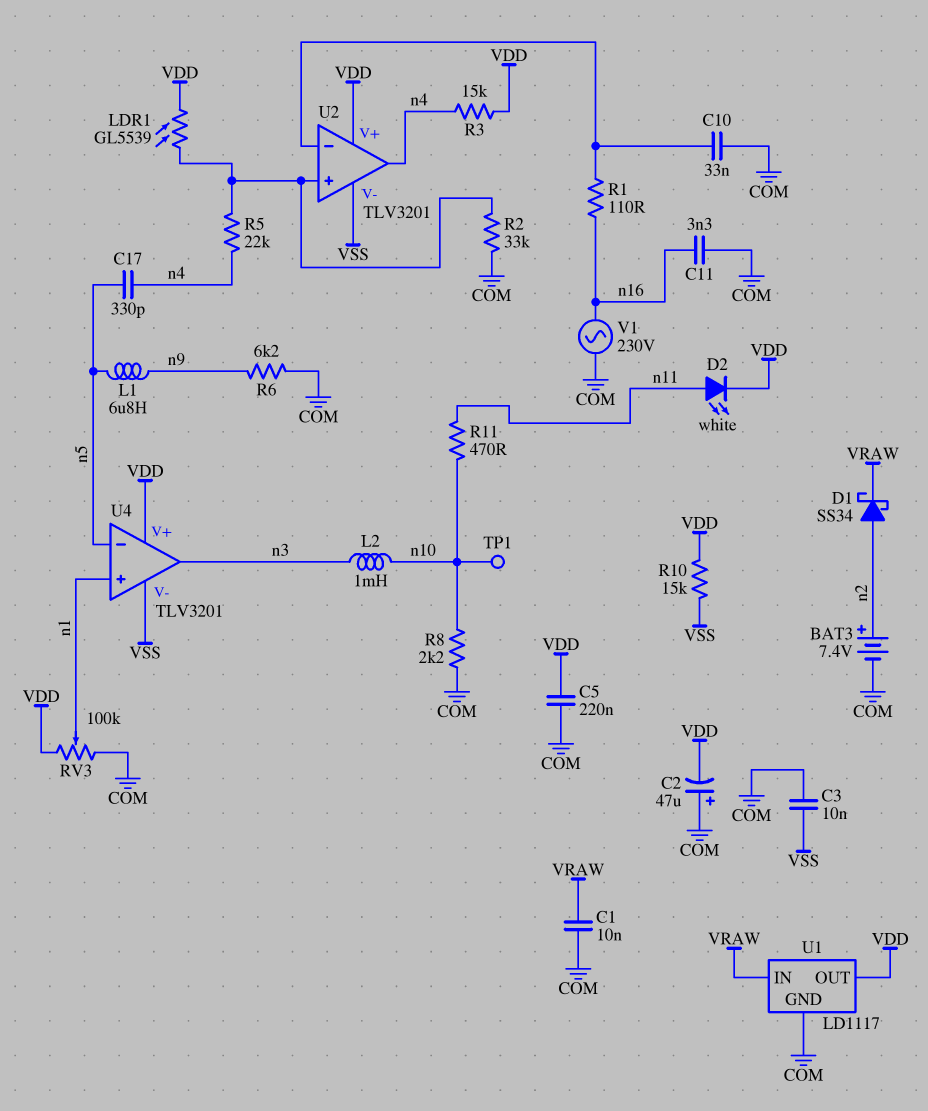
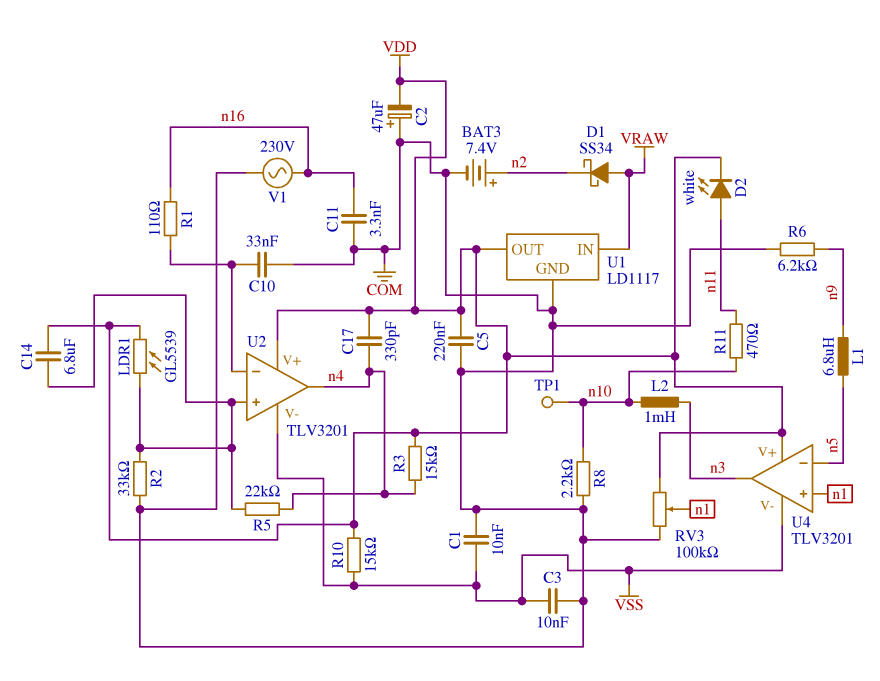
C1: 10nF (COM, VRAW) -> 10nF (COM, VSS)
C14: none -> 6.8uF (U2/in+, VDD)
C17: 330pF (n4, n5) -> 330pF (VDD, n4)
D1: schottky SS34 (A n2, K VRAW) -> schottky SS34 (A VRAW, K n2)

